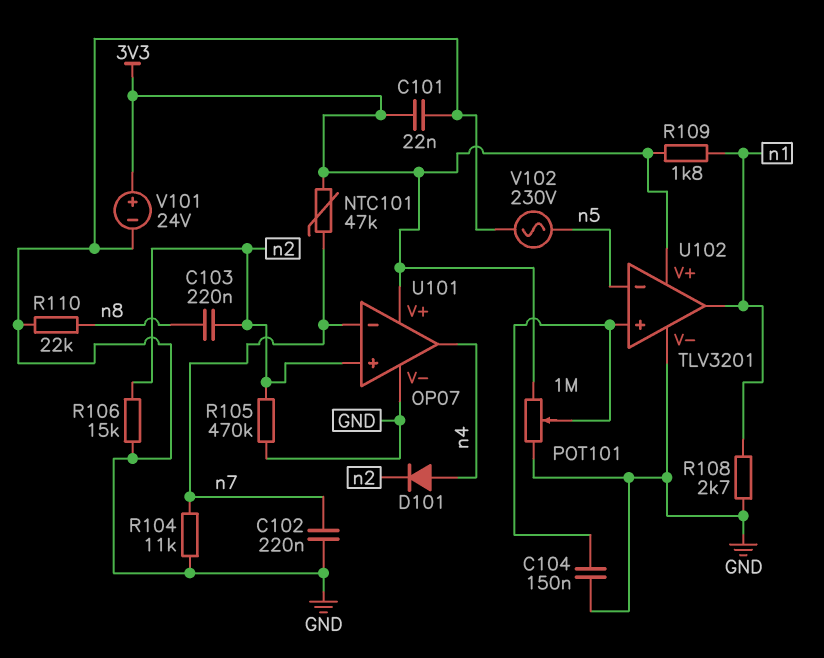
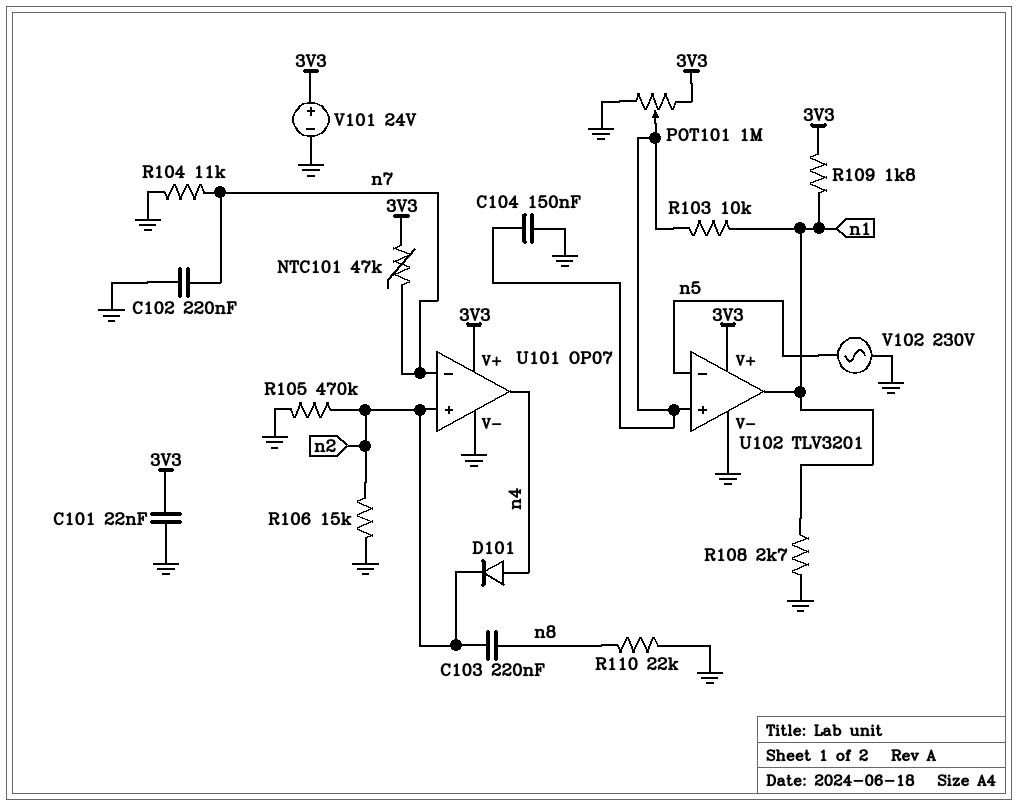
R103: none -> 10k (U102/in+, n1)

